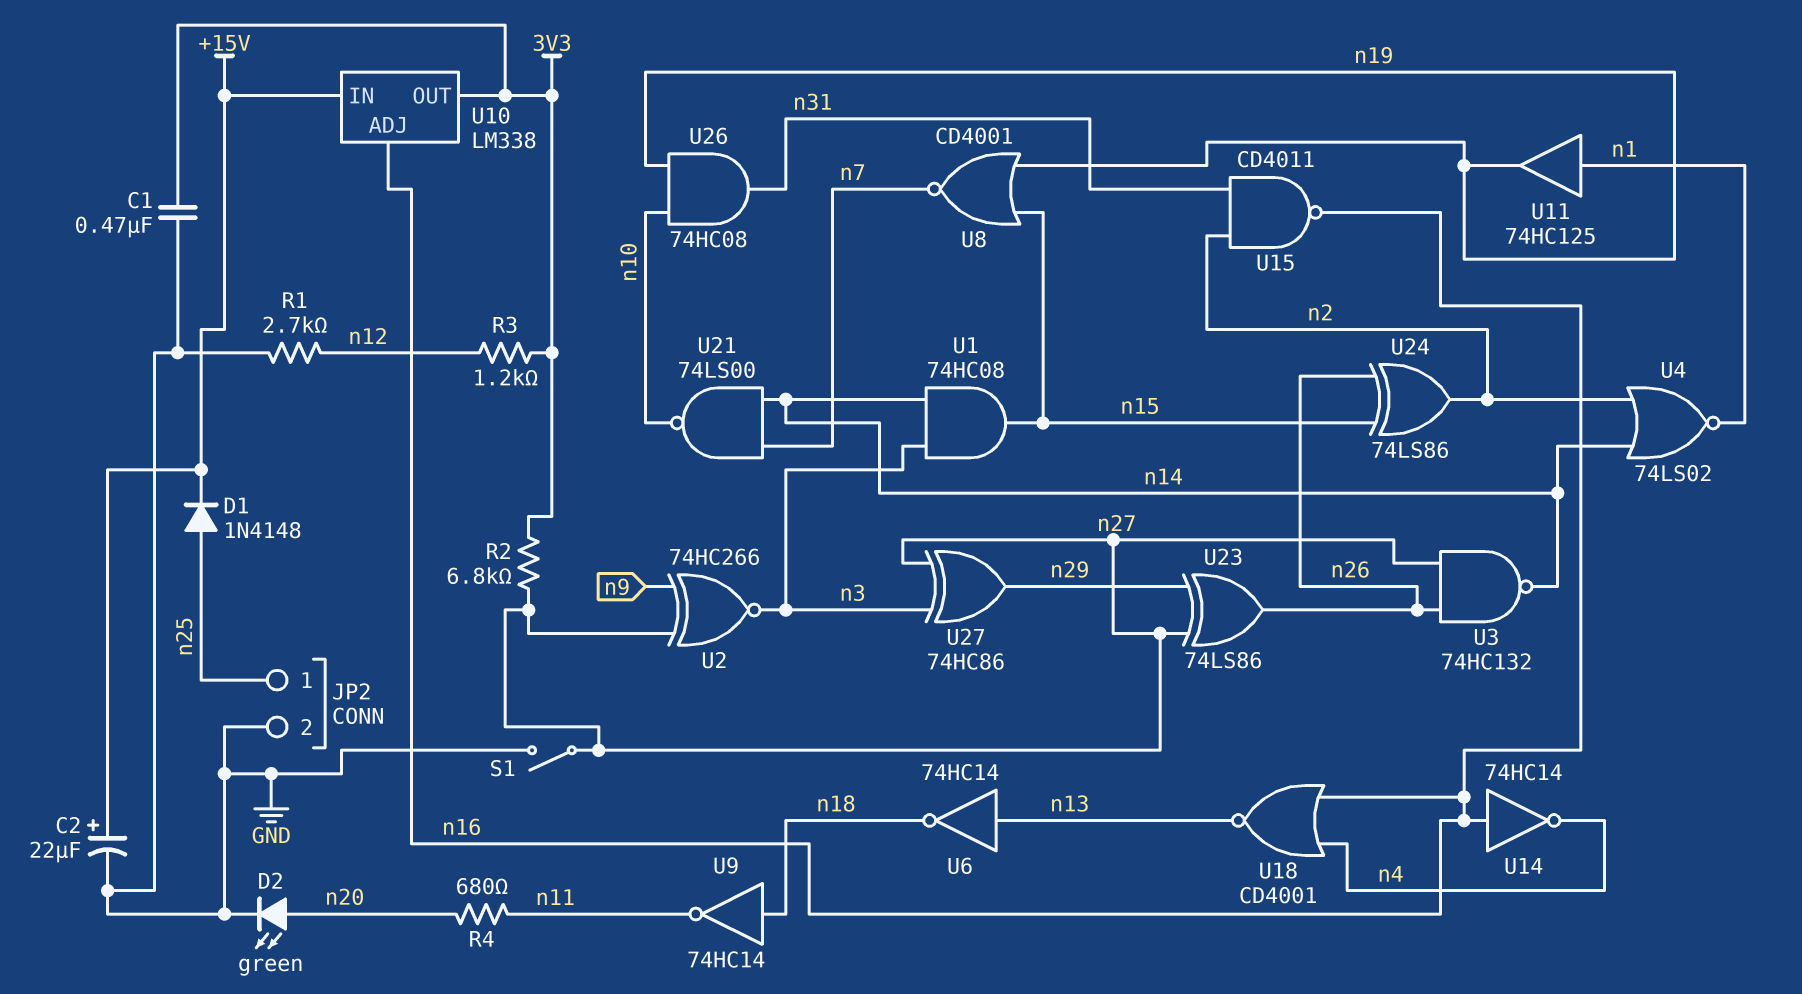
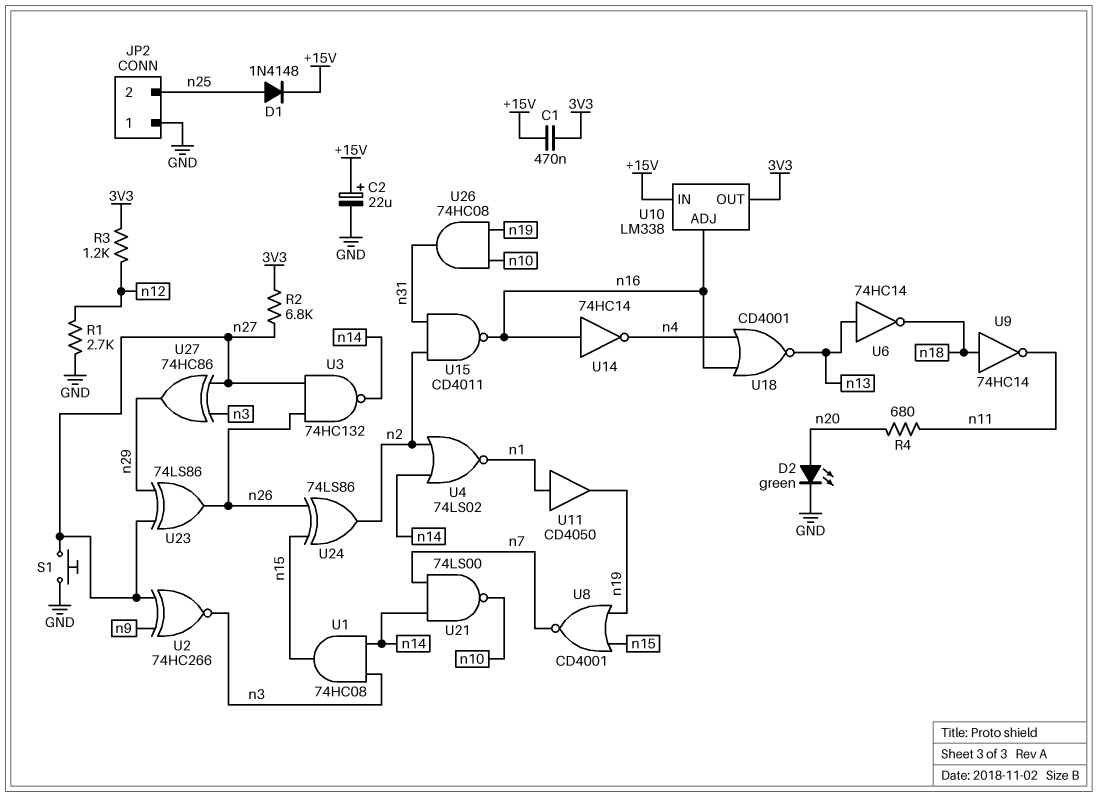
C1: 470nF (3V3, GND) -> 470nF (+15V, 3V3)
JP2 pin 1: n25 -> GND
JP2 pin 2: GND -> n25
S1: switch (GND, n27) -> button (GND, n27)
U11: buffer 74HC125 (in n1, out n19) -> buffer CD4050 (in n1, out n19)

